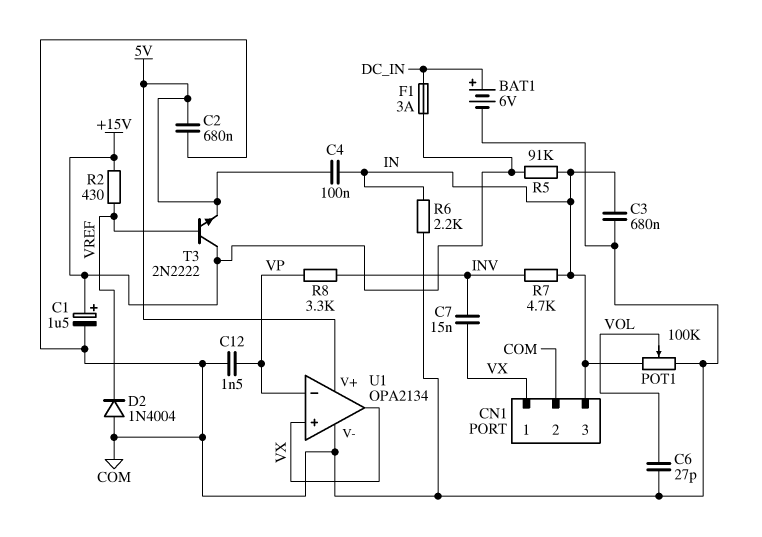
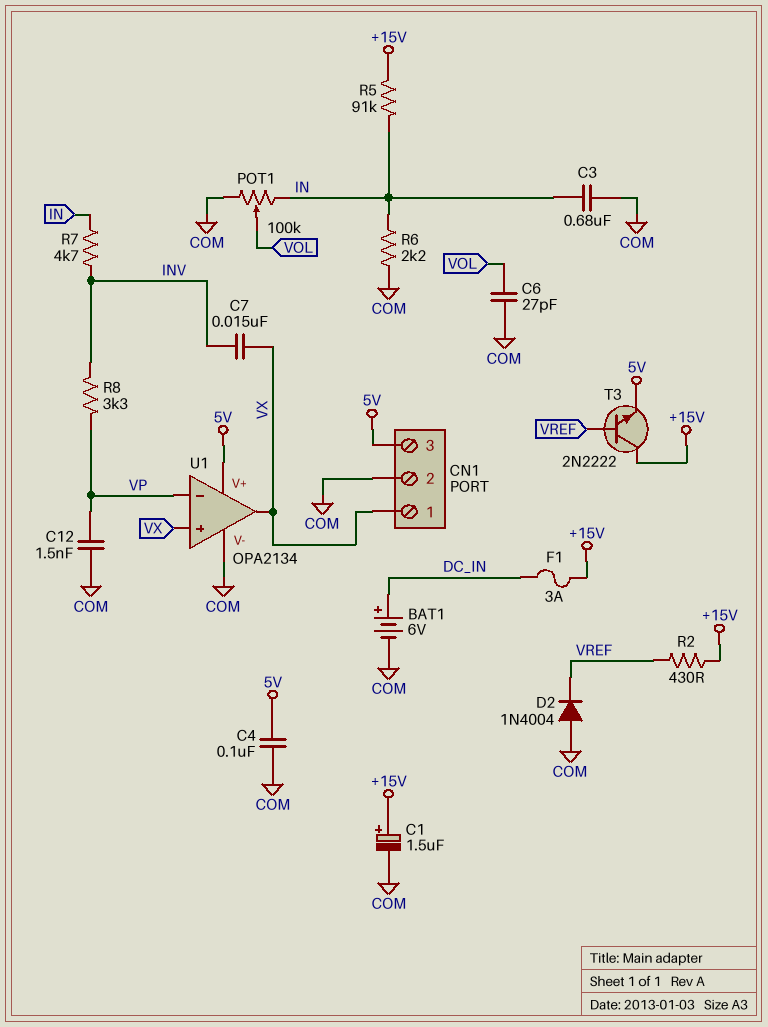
C2: 680nF (5V, COM) -> none
C4: 100nF (5V, IN) -> 100nF (5V, COM)
CN1 pin 3: IN -> 5V

